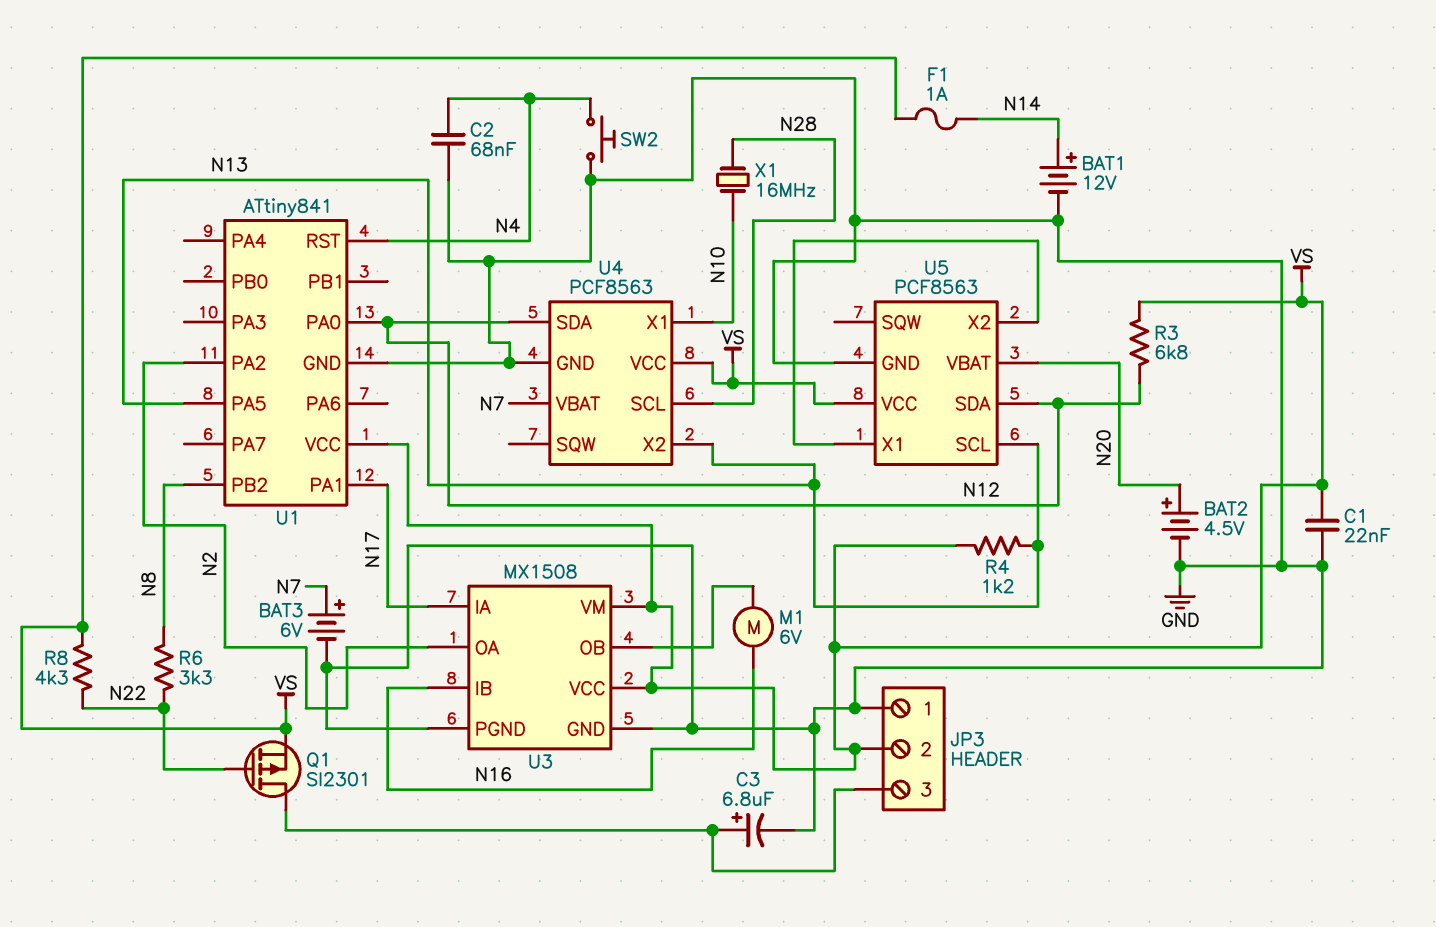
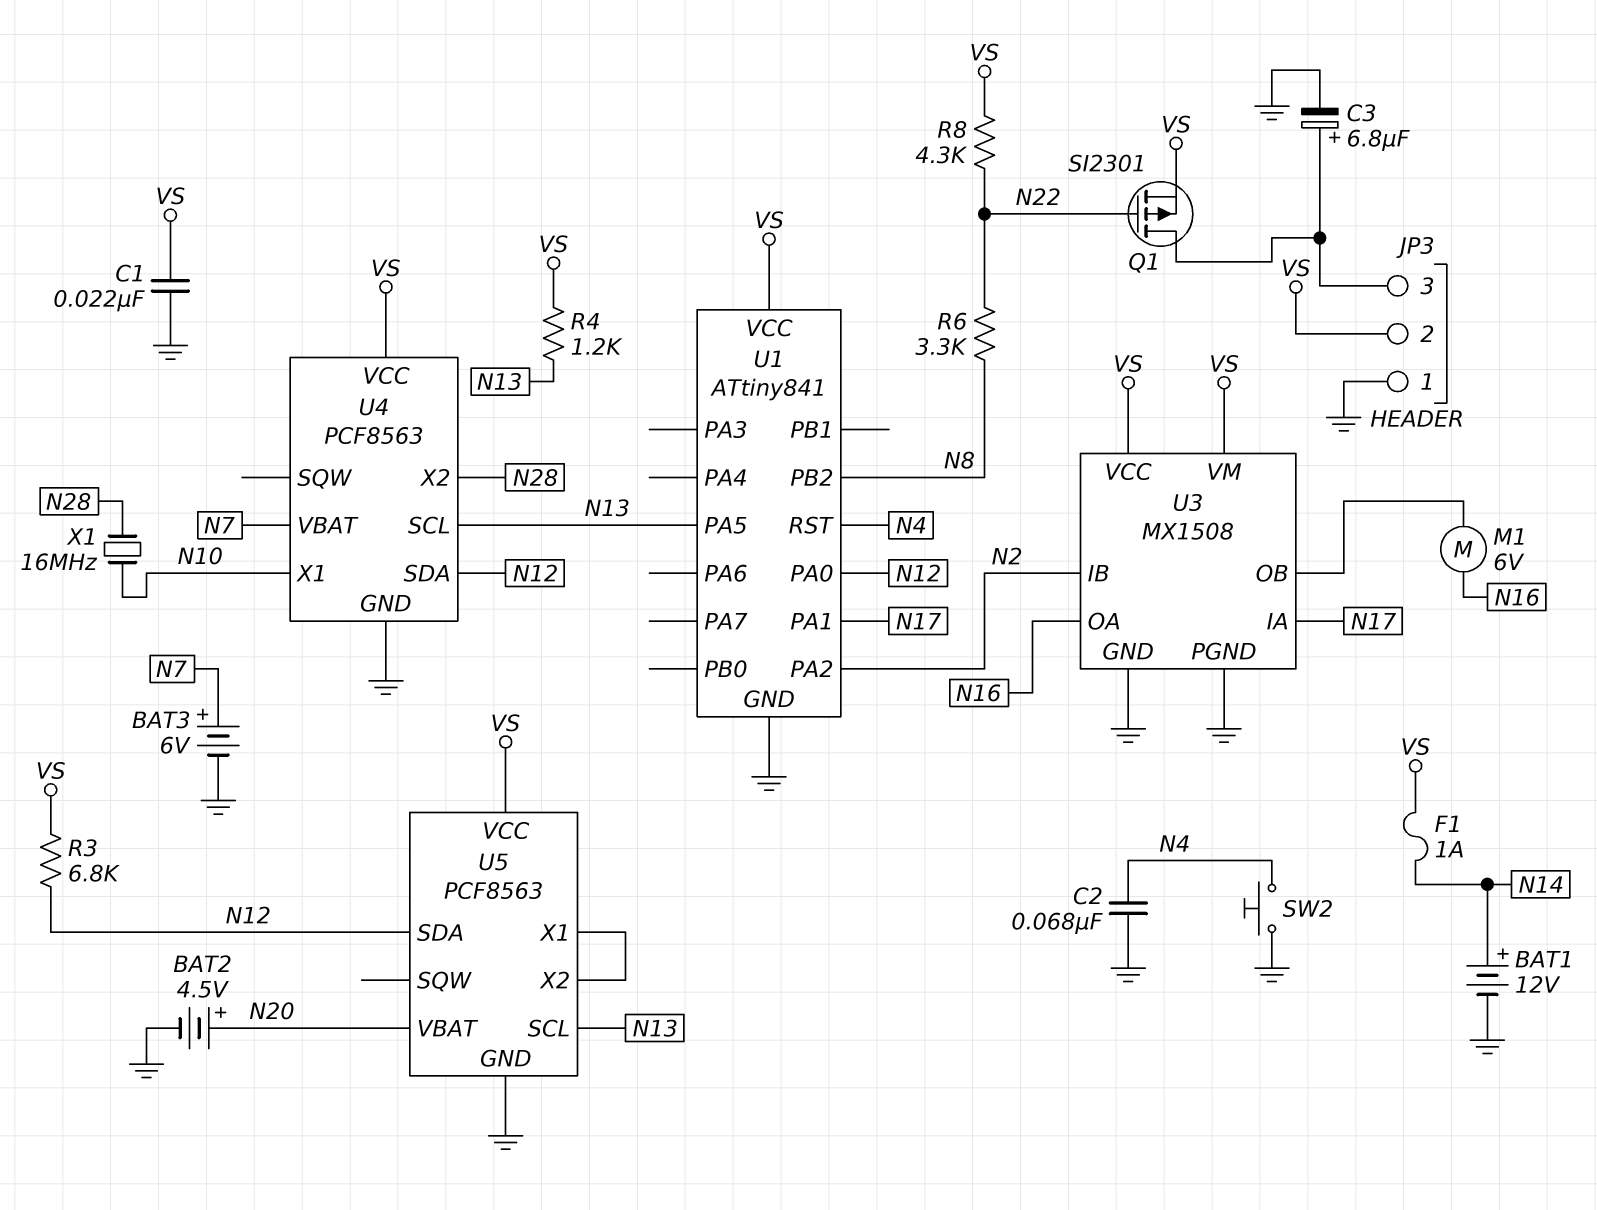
U3 pin IB: N16 -> N2
U3 pin OA: N2 -> N16
U4 pin SCL: N28 -> N13
U4 pin X2: N13 -> N28

